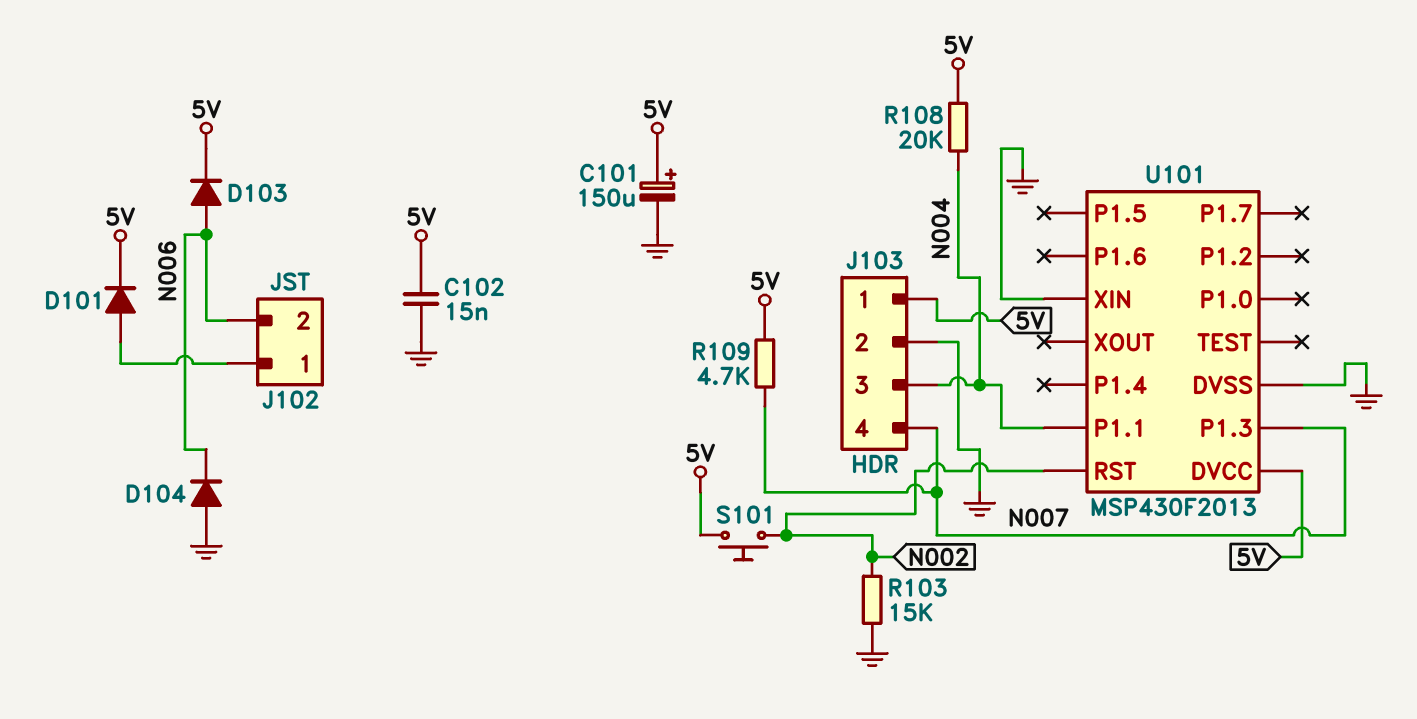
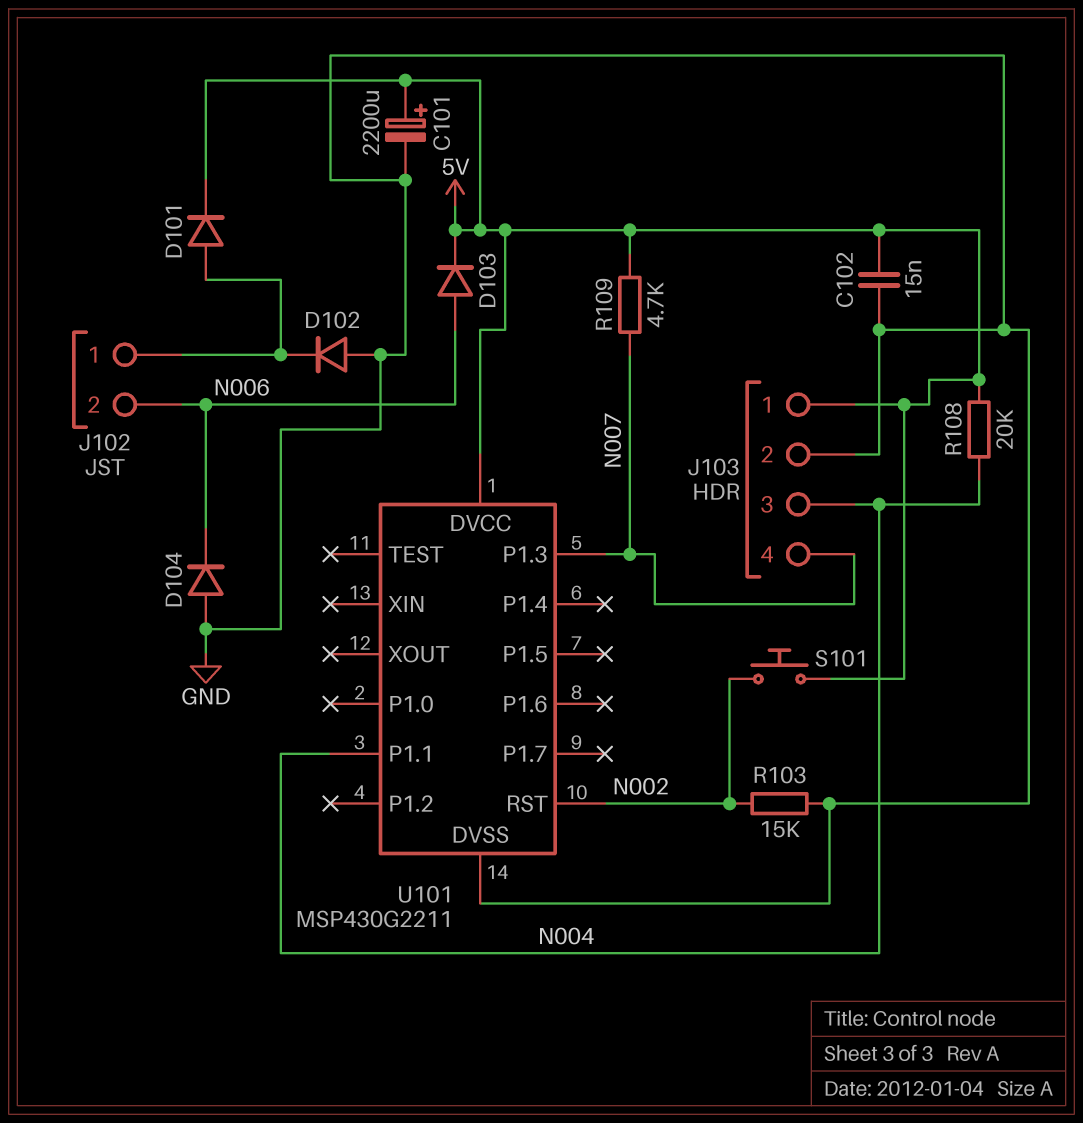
C101: 150uF (plus 5V, minus GND) -> 2200uF (plus 5V, minus GND)
D102: none -> diode (A GND, K J102/1)
U101: MSP430F2013 -> MSP430G2211
U101 pin XIN: GND -> none

